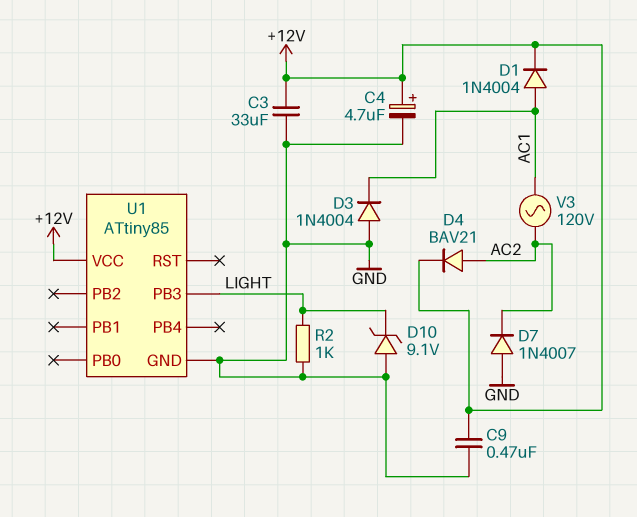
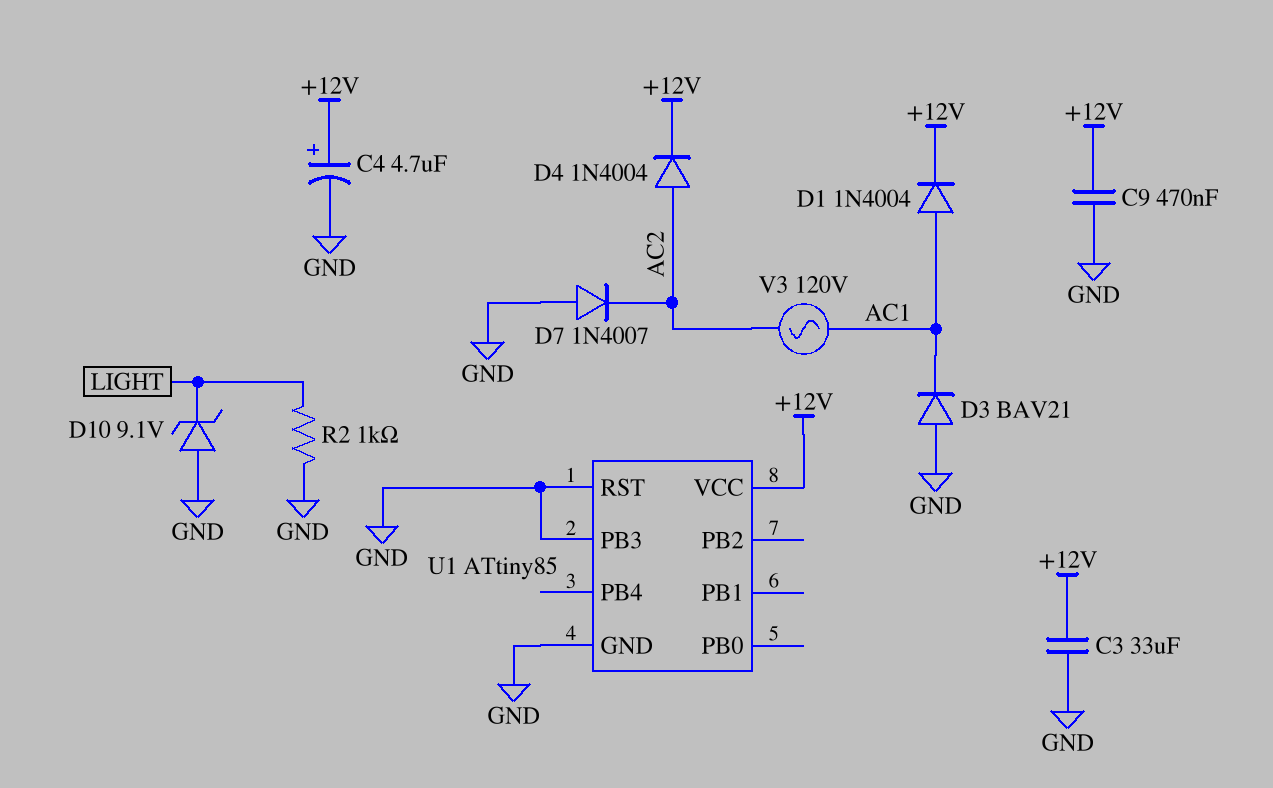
D3: diode 1N4004 (A GND, K AC1) -> diode BAV21 (A GND, K AC1)
D4: diode BAV21 (A AC2, K +12V) -> diode 1N4004 (A AC2, K +12V)
U1 pin PB3: LIGHT -> GND
U1 pin RST: none -> GND

